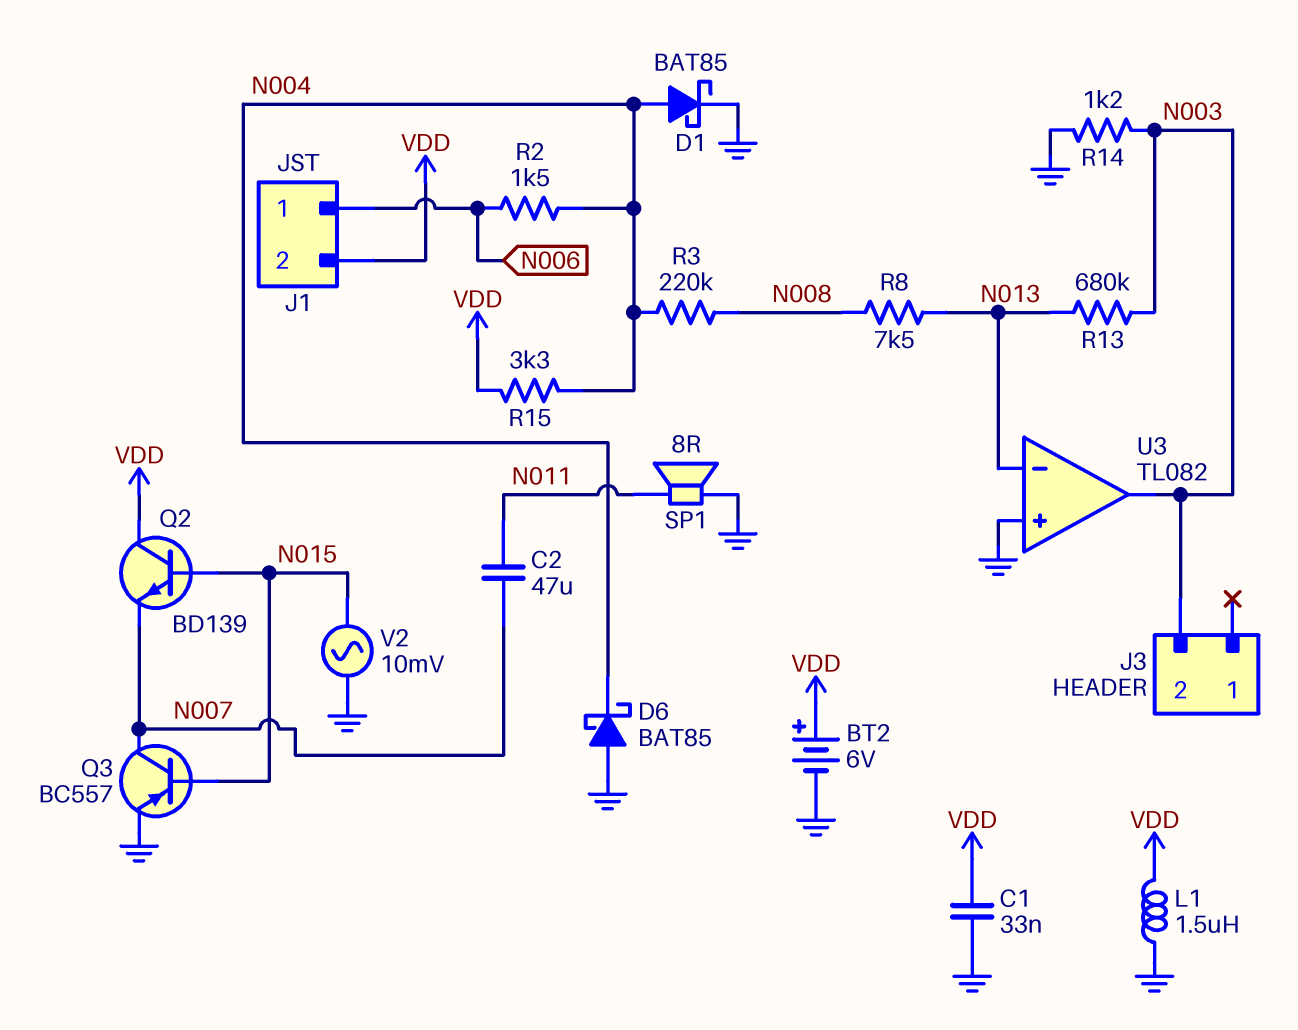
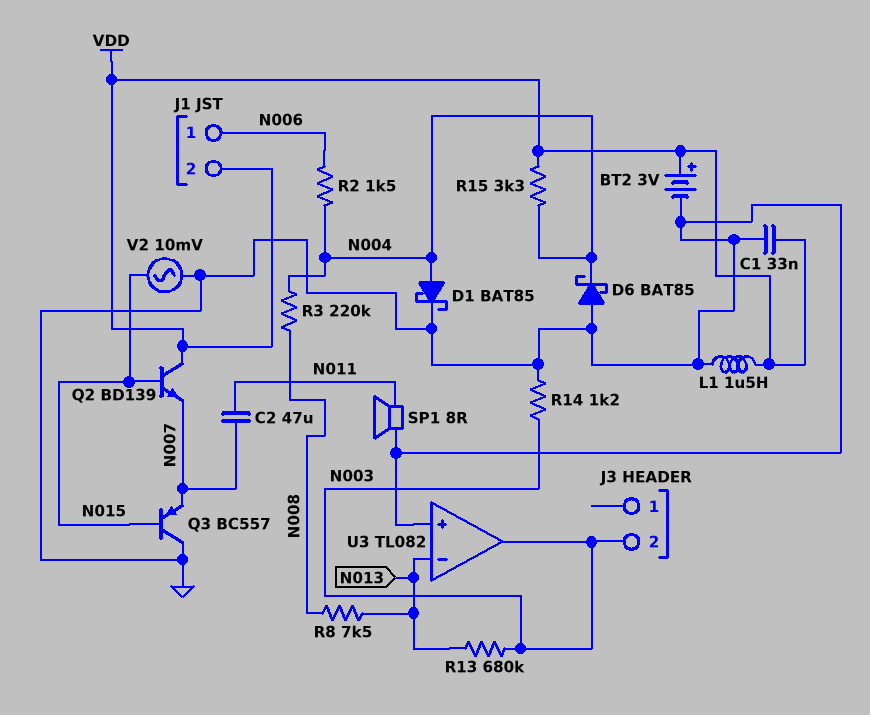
BT2: 6V (plus VDD, minus GND) -> 3V (plus VDD, minus GND)
Q3: PNP BC557 (B N015, C N007, E GND) -> PNP BC557 (B N015, C GND, E N007)

